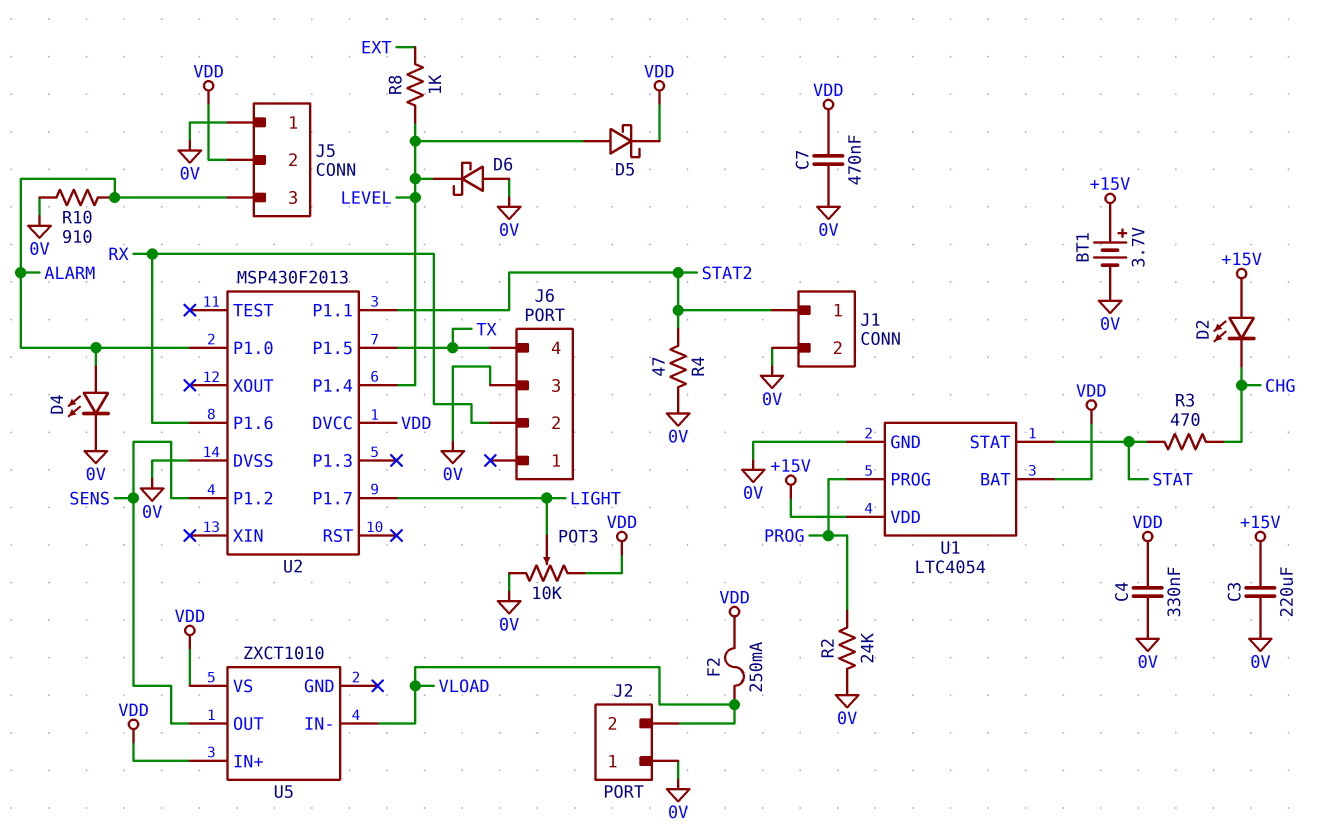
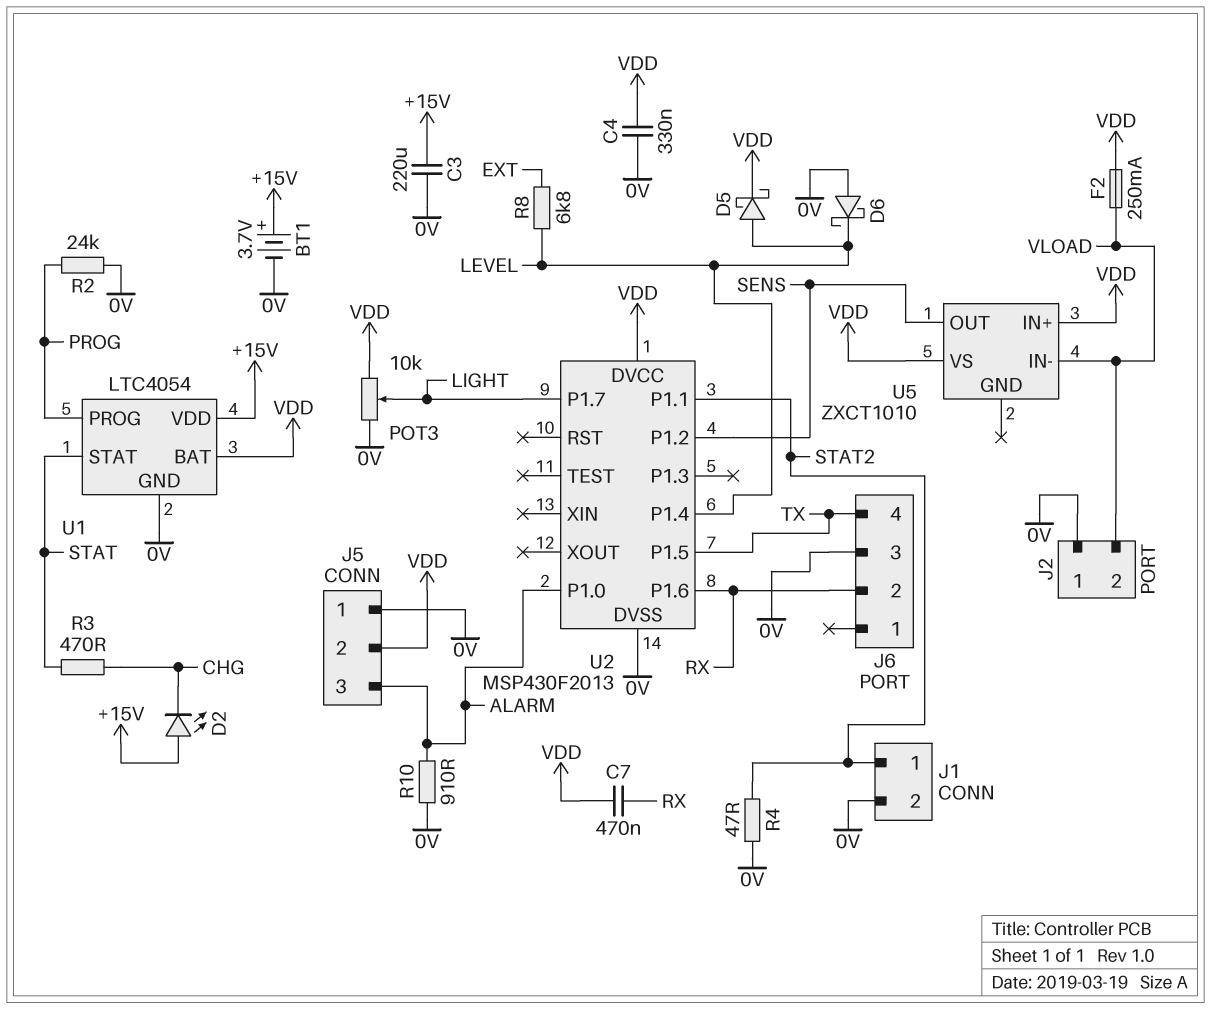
C7: 470nF (0V, VDD) -> 470nF (RX, VDD)
D4: LED (A ALARM, K 0V) -> none
R8: 1k (EXT, LEVEL) -> 6.8k (EXT, LEVEL)

